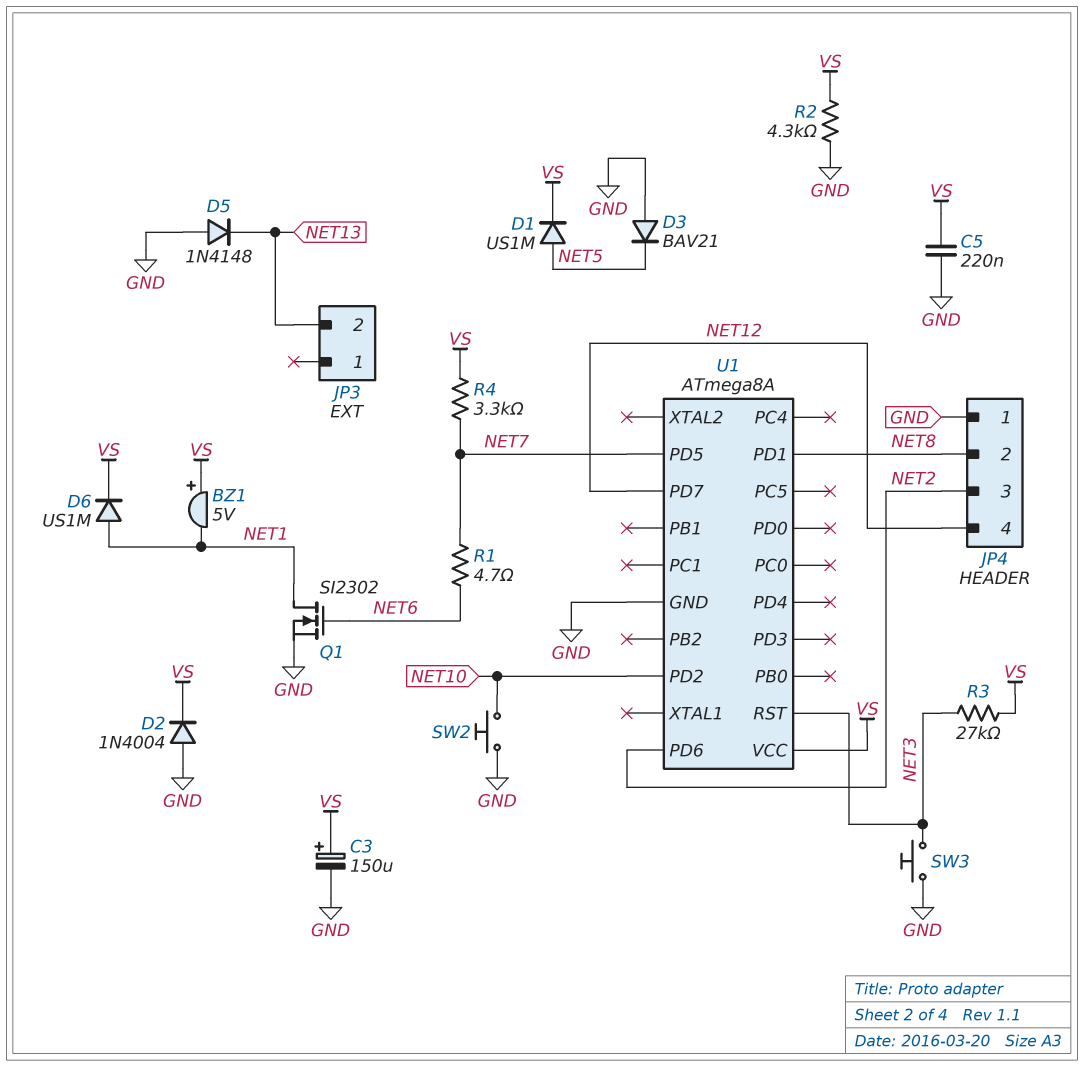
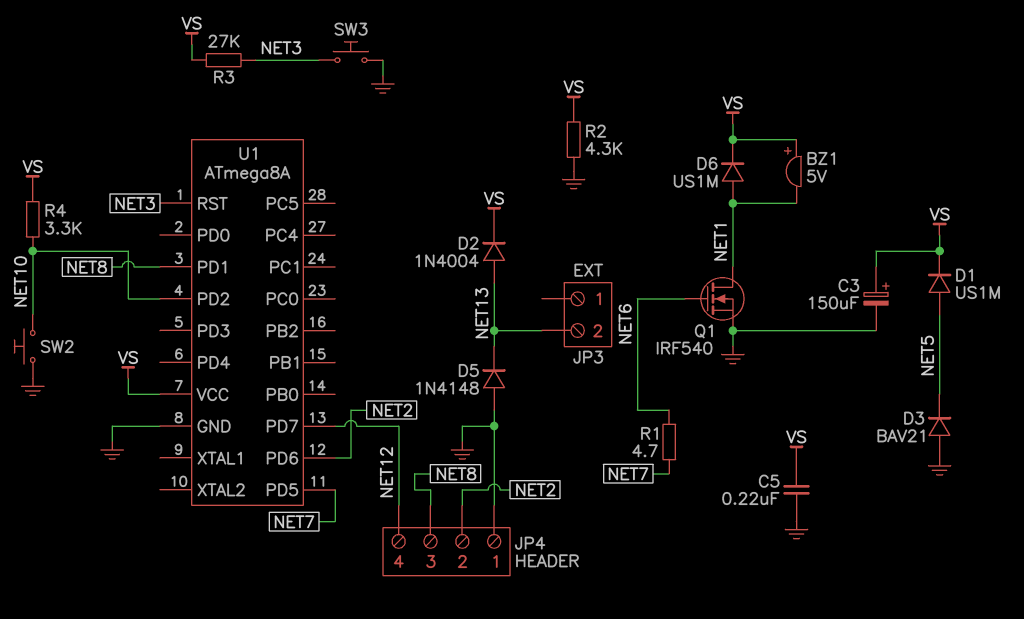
D2: diode 1N4004 (A GND, K VS) -> diode 1N4004 (A NET13, K VS)
JP4 pin 2: NET8 -> NET2
JP4 pin 3: NET2 -> NET8
Q1: NMOS SI2302 (G NET6, D NET1, S GND) -> NMOS IRF540 (G NET6, D NET1, S GND)
R4: 3.3k (NET7, VS) -> 3.3k (NET10, VS)

